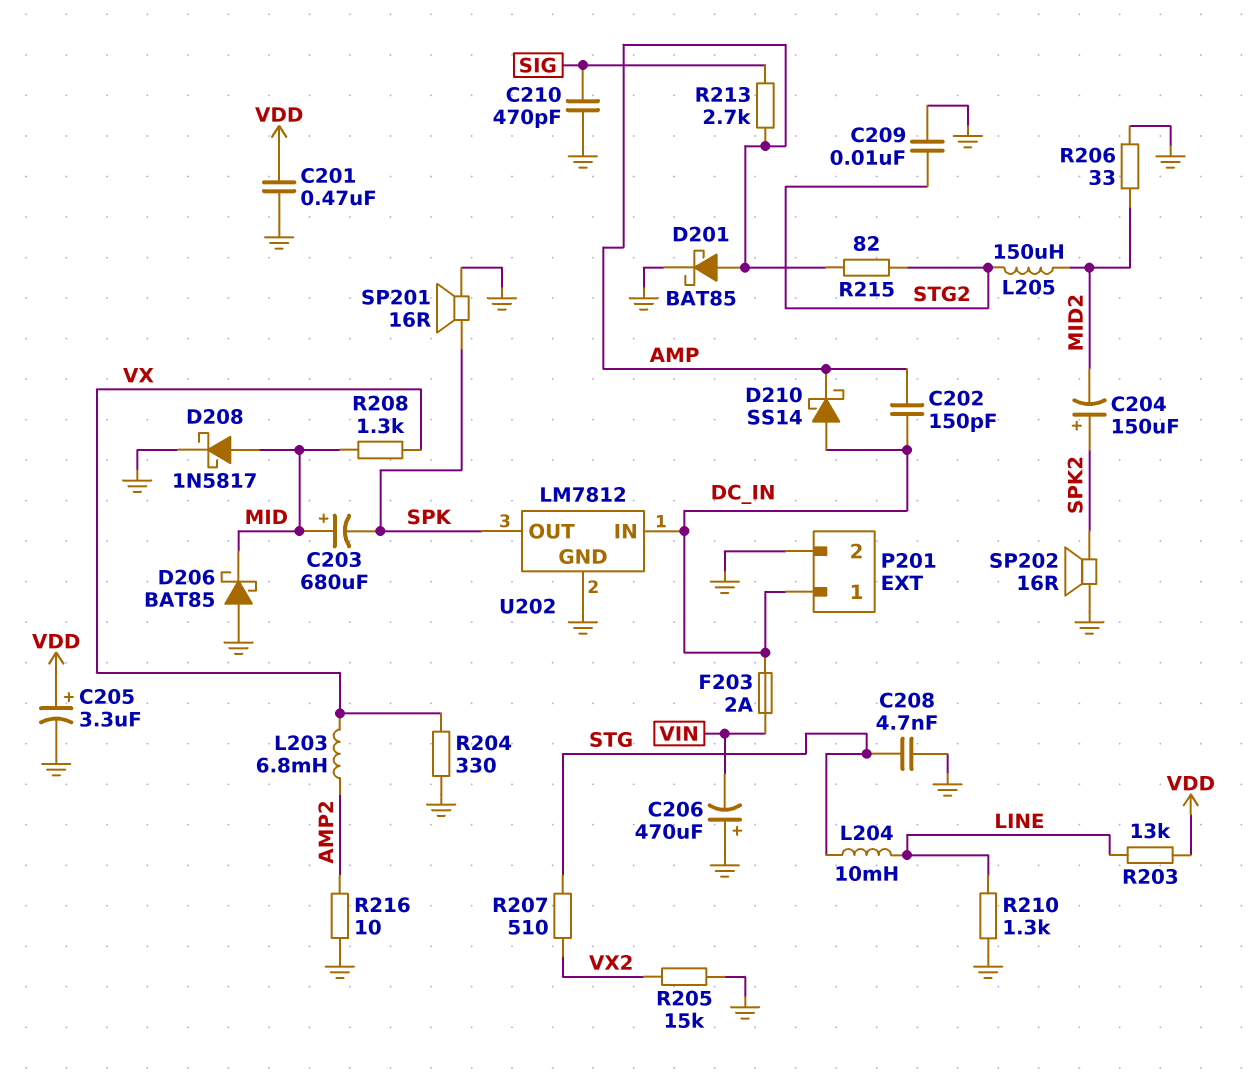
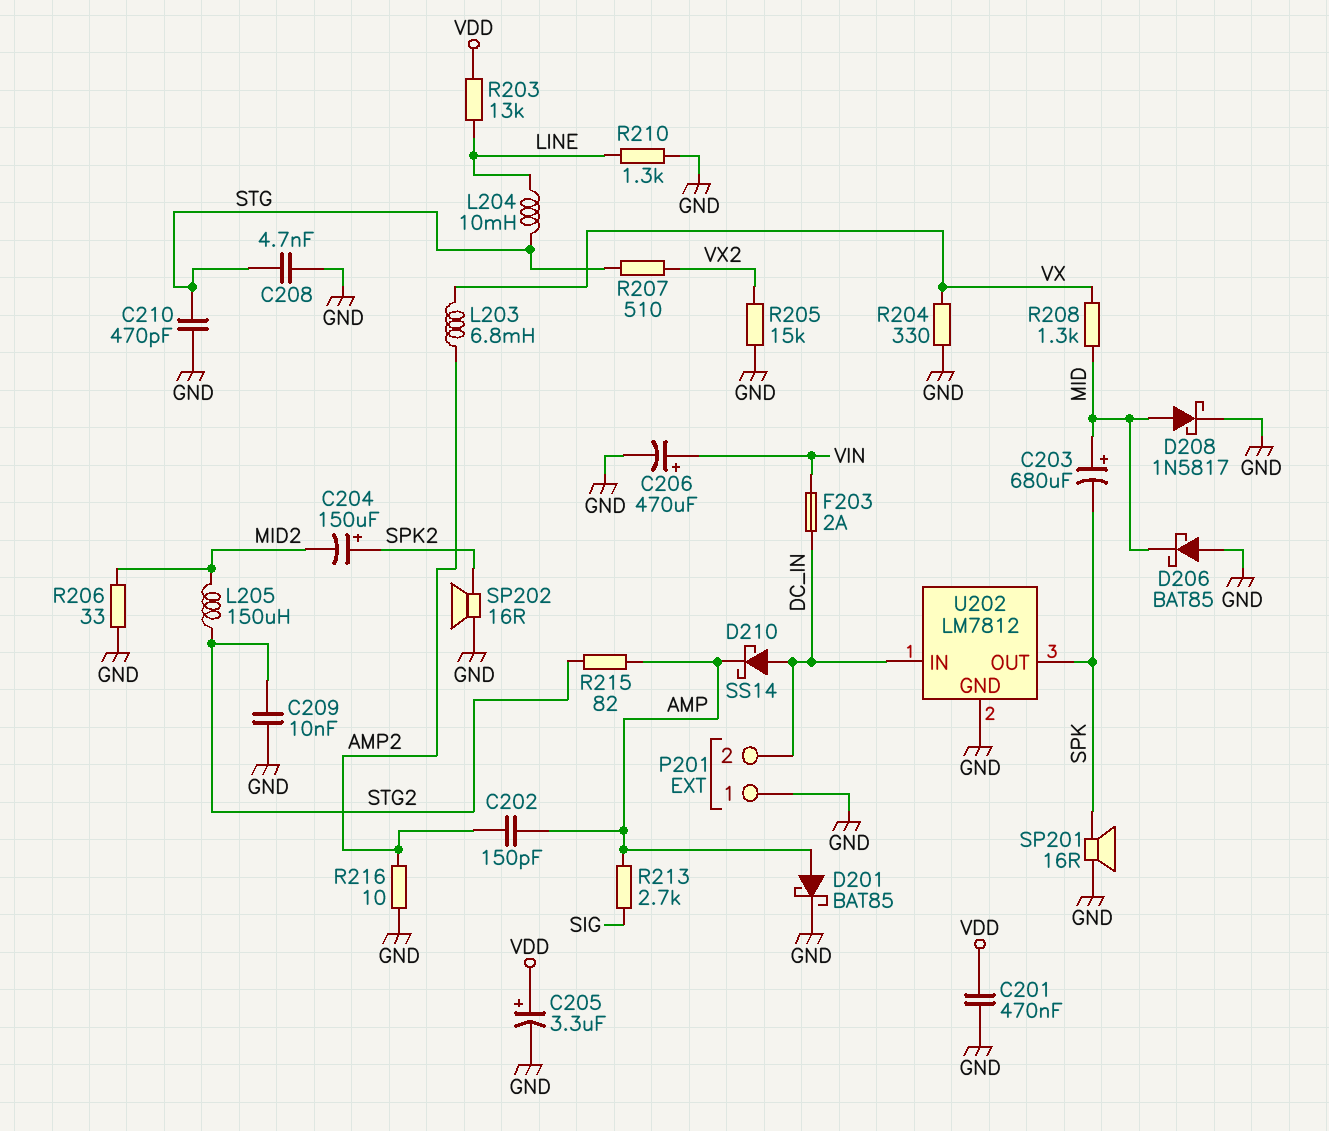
C202: 150pF (AMP, DC_IN) -> 150pF (AMP, AMP2)
C206: 470uF (plus GND, minus VIN) -> 470uF (plus VIN, minus GND)
C210: 470pF (GND, SIG) -> 470pF (GND, STG)
P201 pin 1: DC_IN -> GND
P201 pin 2: GND -> DC_IN

